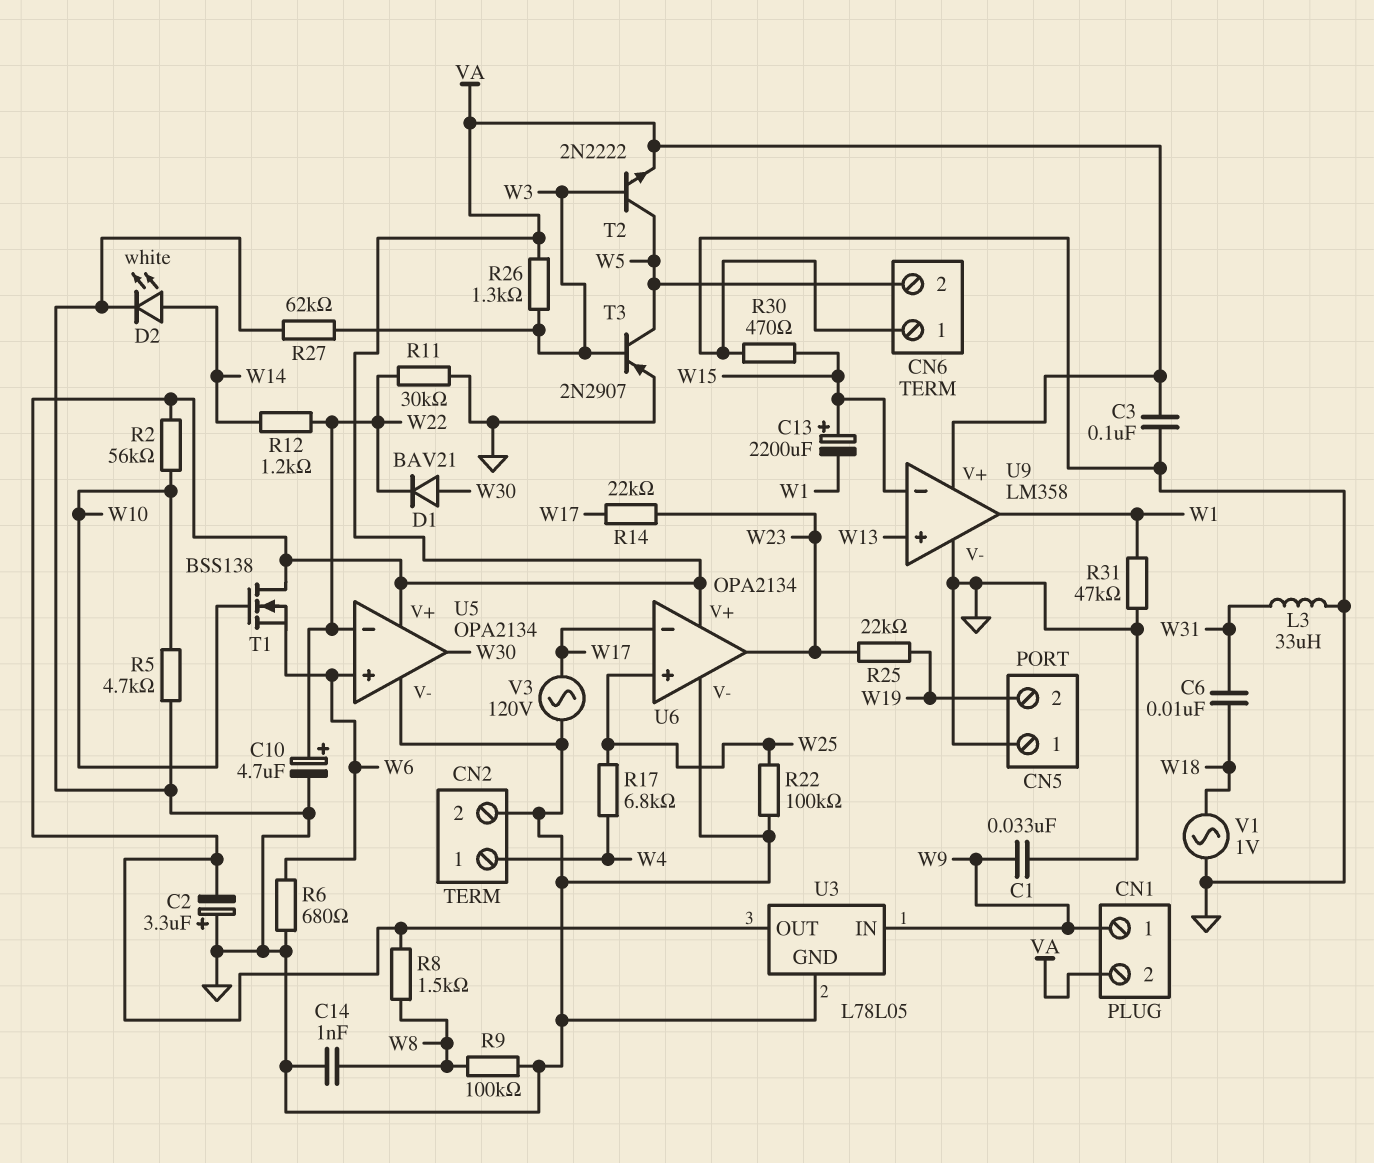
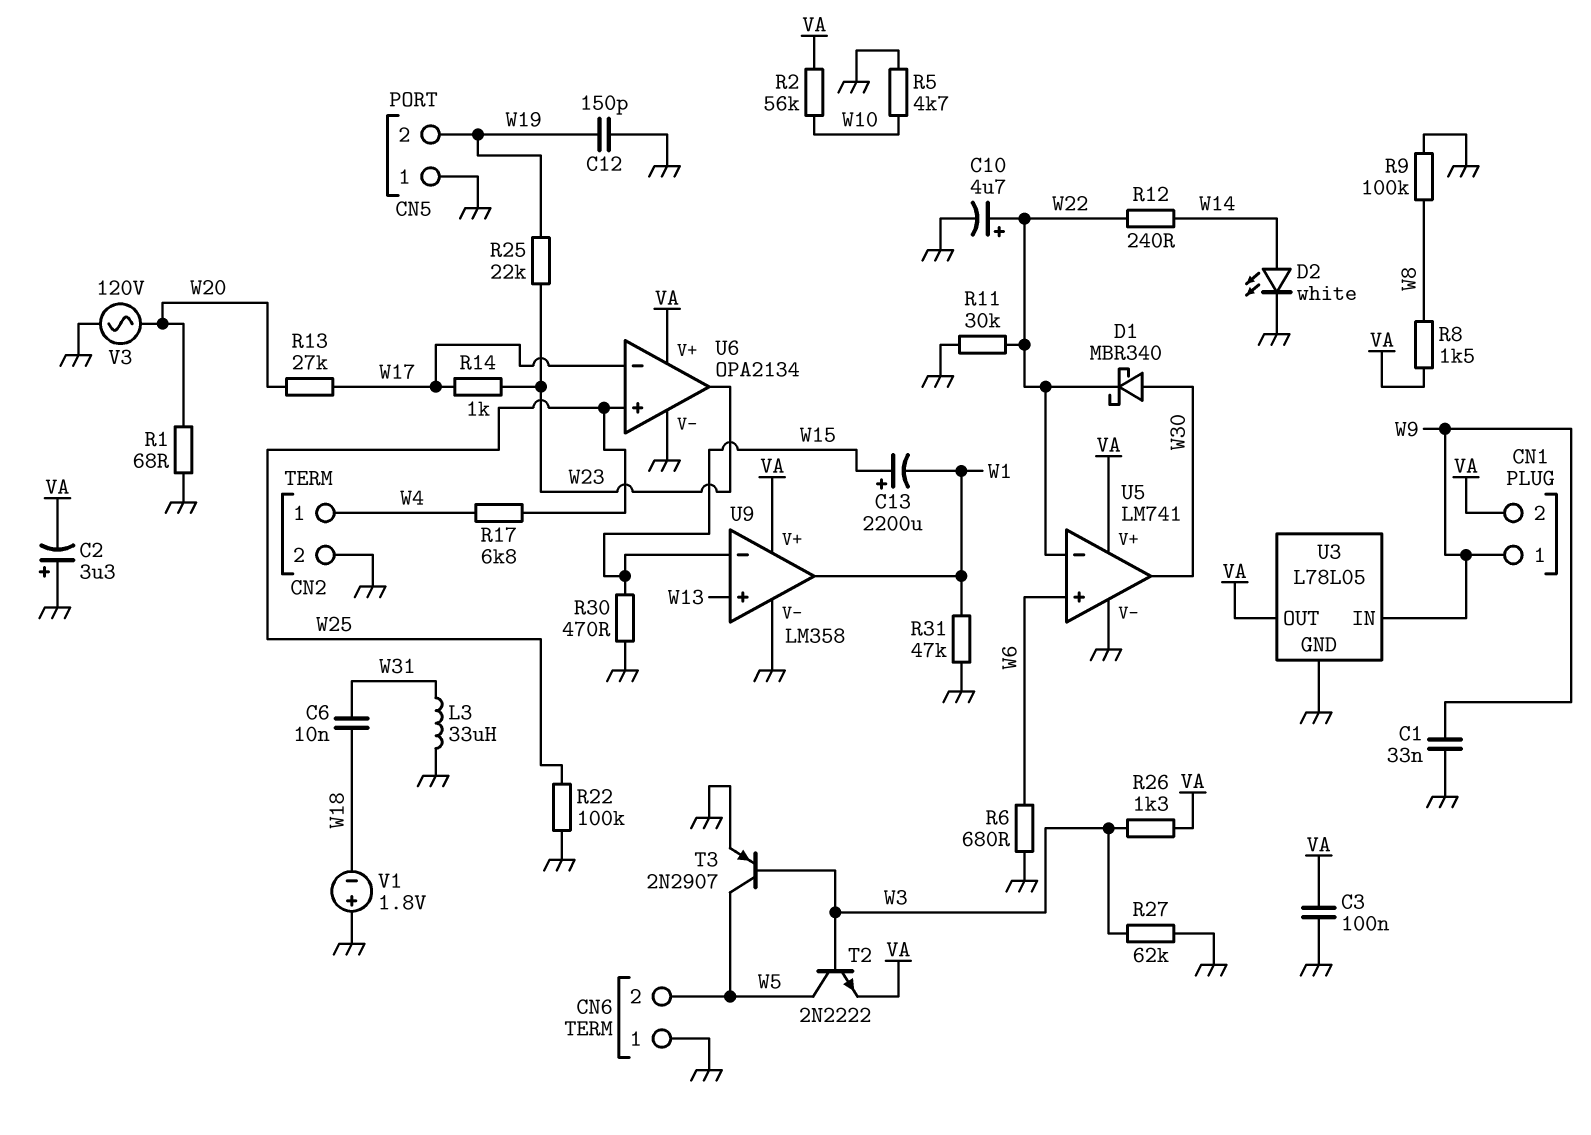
C12: none -> 150pF (GND, W19)
C14: 1nF (GND, W8) -> none
D1: diode BAV21 (A W30, K W22) -> schottky MBR340 (A W30, K W22)
R1: none -> 68 (GND, W20)
R12: 1.2k (W14, W22) -> 240 (W14, W22)
R13: none -> 27k (W17, W20)
R14: 22k (W17, W23) -> 1k (W17, W23)
T1: NMOS BSS138 (G W10, D VA, S W6) -> none
U5: OPA2134 -> LM741
V1: AC 1V (GND, W18) -> 1.8V (plus GND, minus W18)
V3: AC 120V (GND, W17) -> AC 120V (GND, W20)

